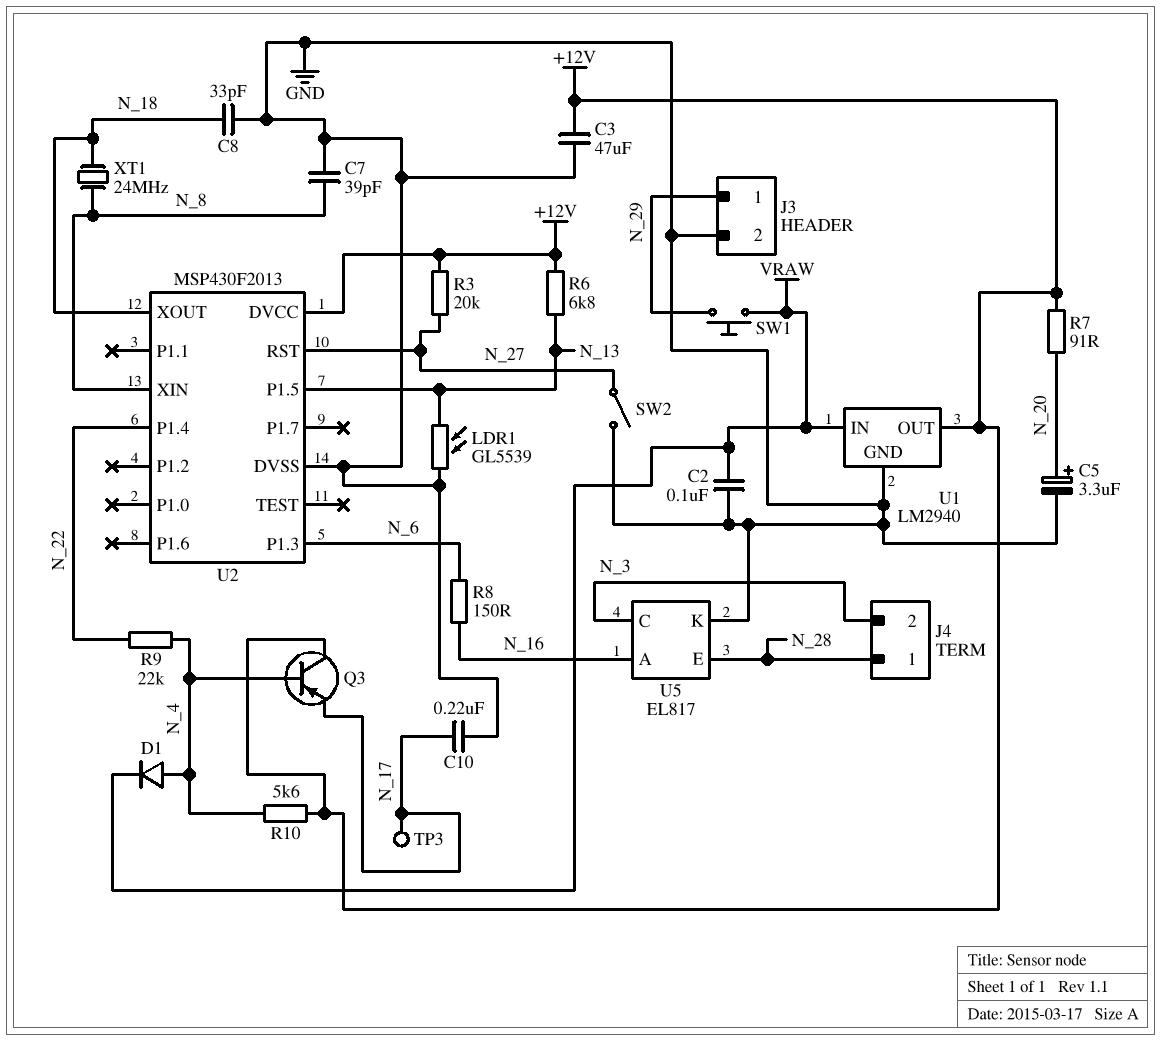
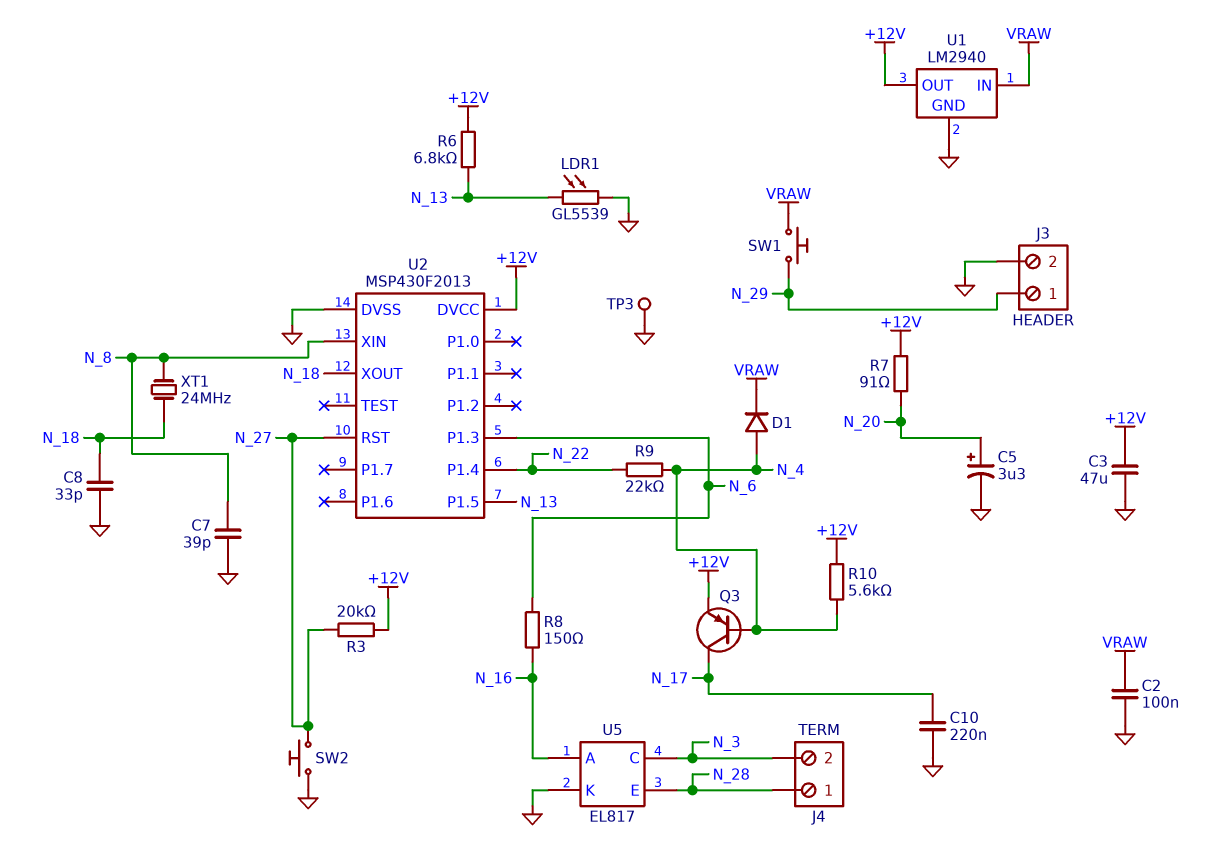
Q3: PNP (B N_4, C +12V, E N_17) -> PNP (B N_4, C N_17, E +12V)
SW2: switch (GND, N_27) -> button (GND, N_27)
TP3: test point (N_17) -> test point (GND)

